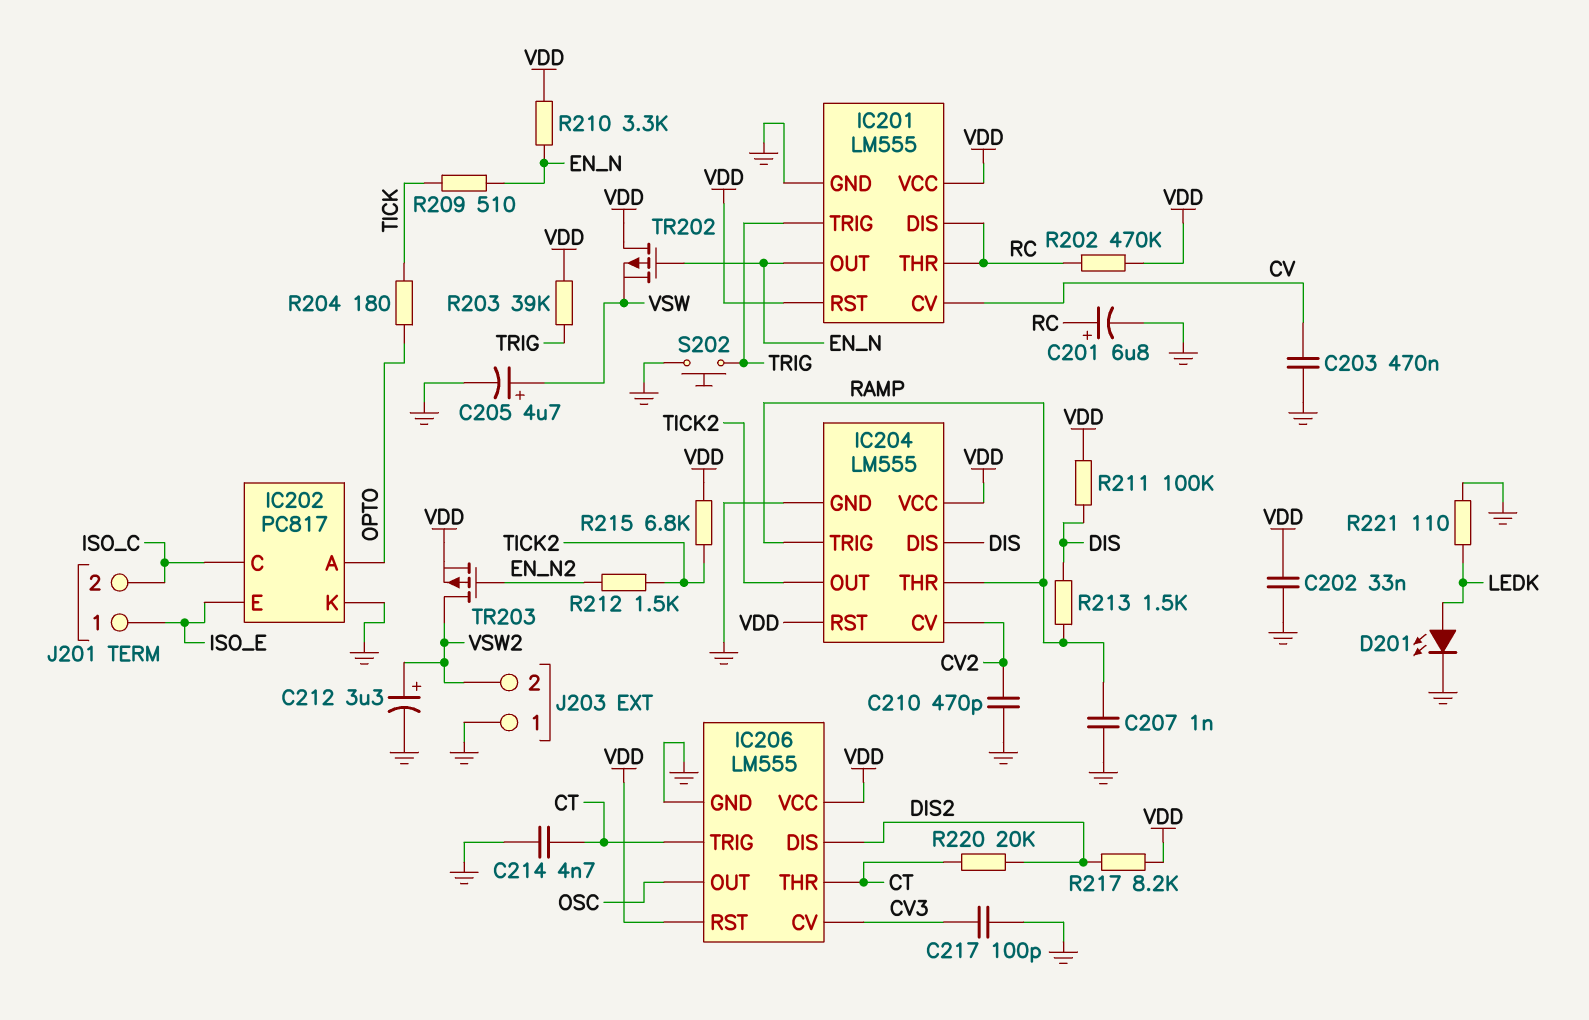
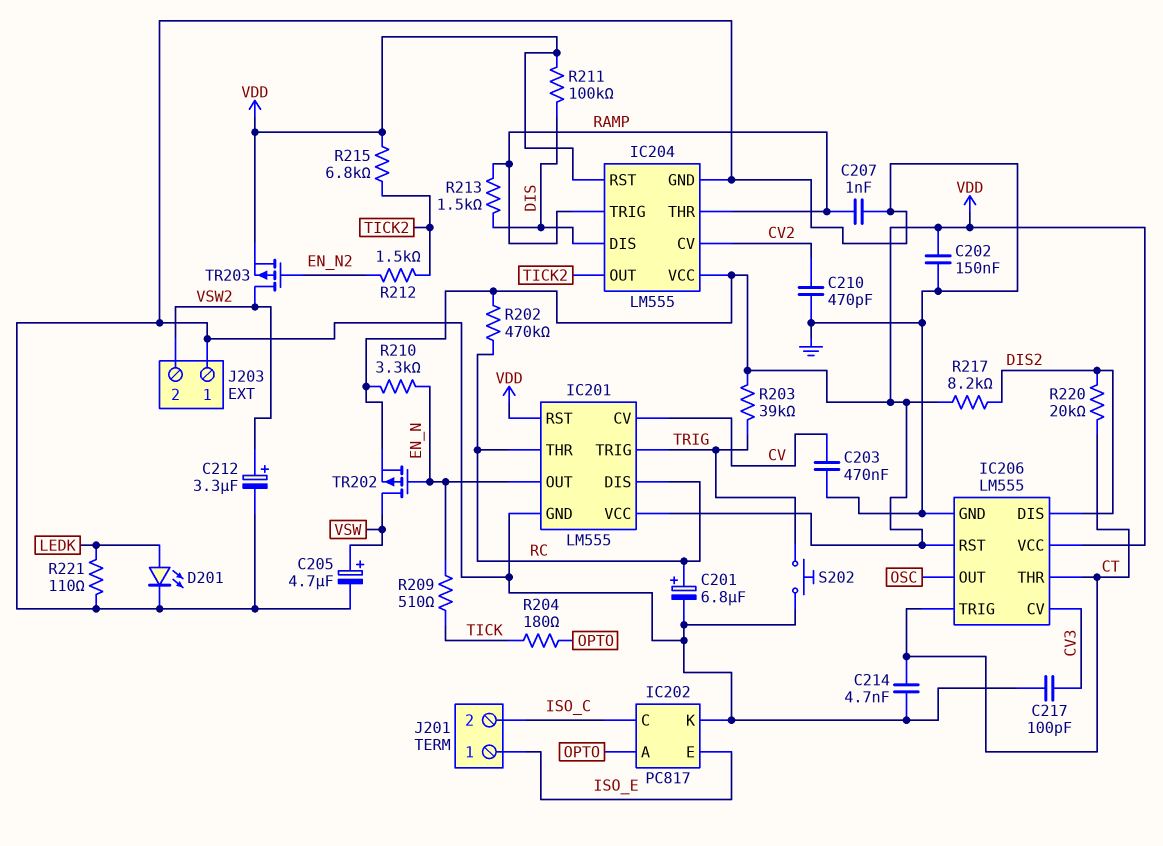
C202: 33nF (GND, VDD) -> 150nF (GND, VDD)
TR202: PMOS (G EN_N, D VDD, S VSW) -> PMOS (G EN_N, D VSW, S VDD)

